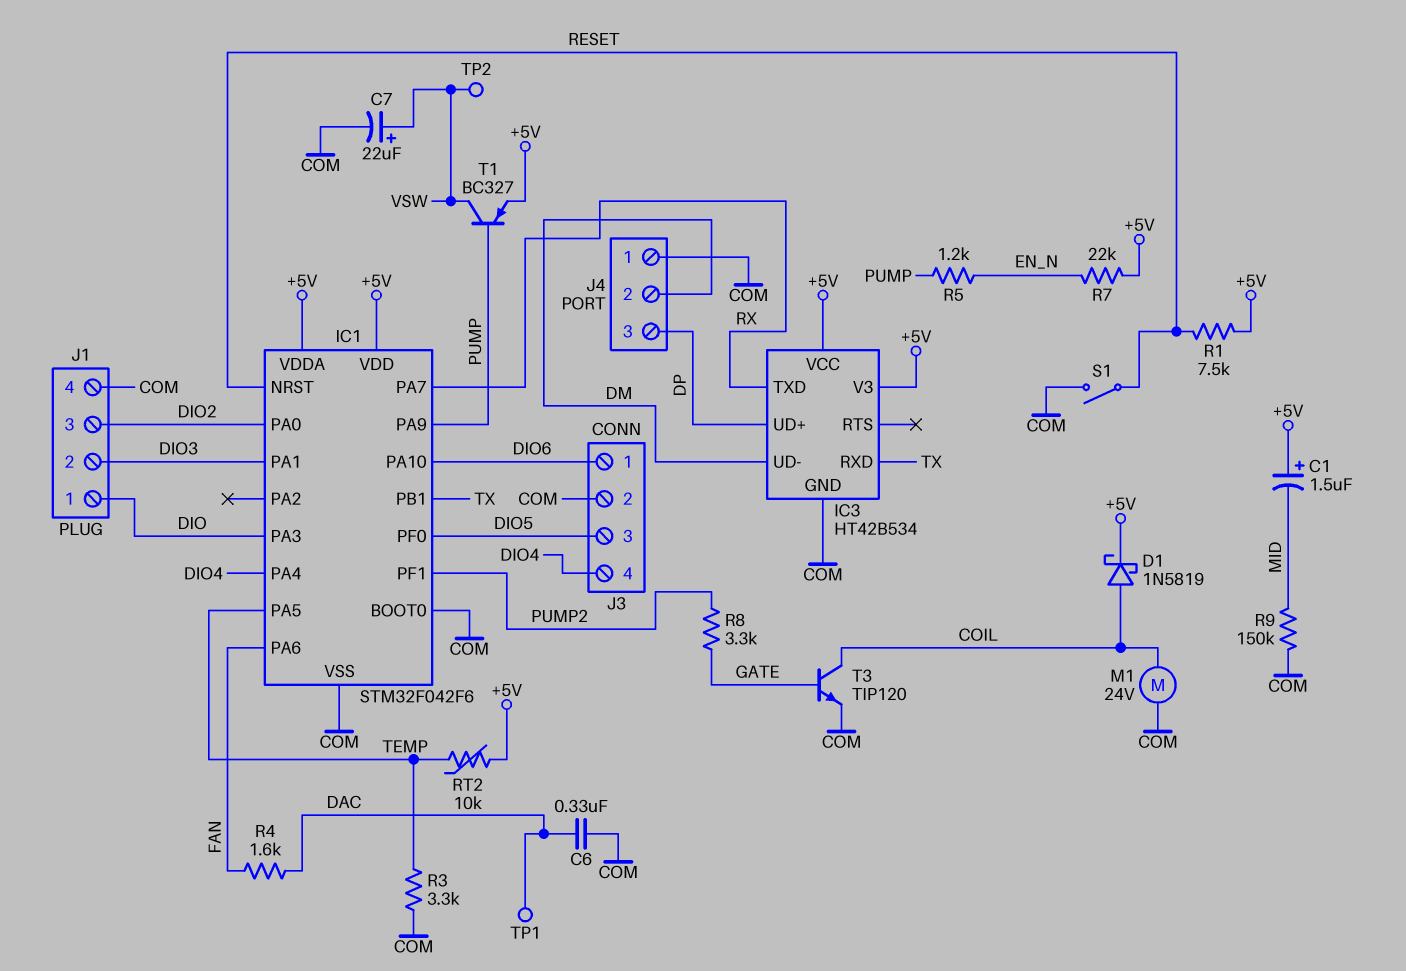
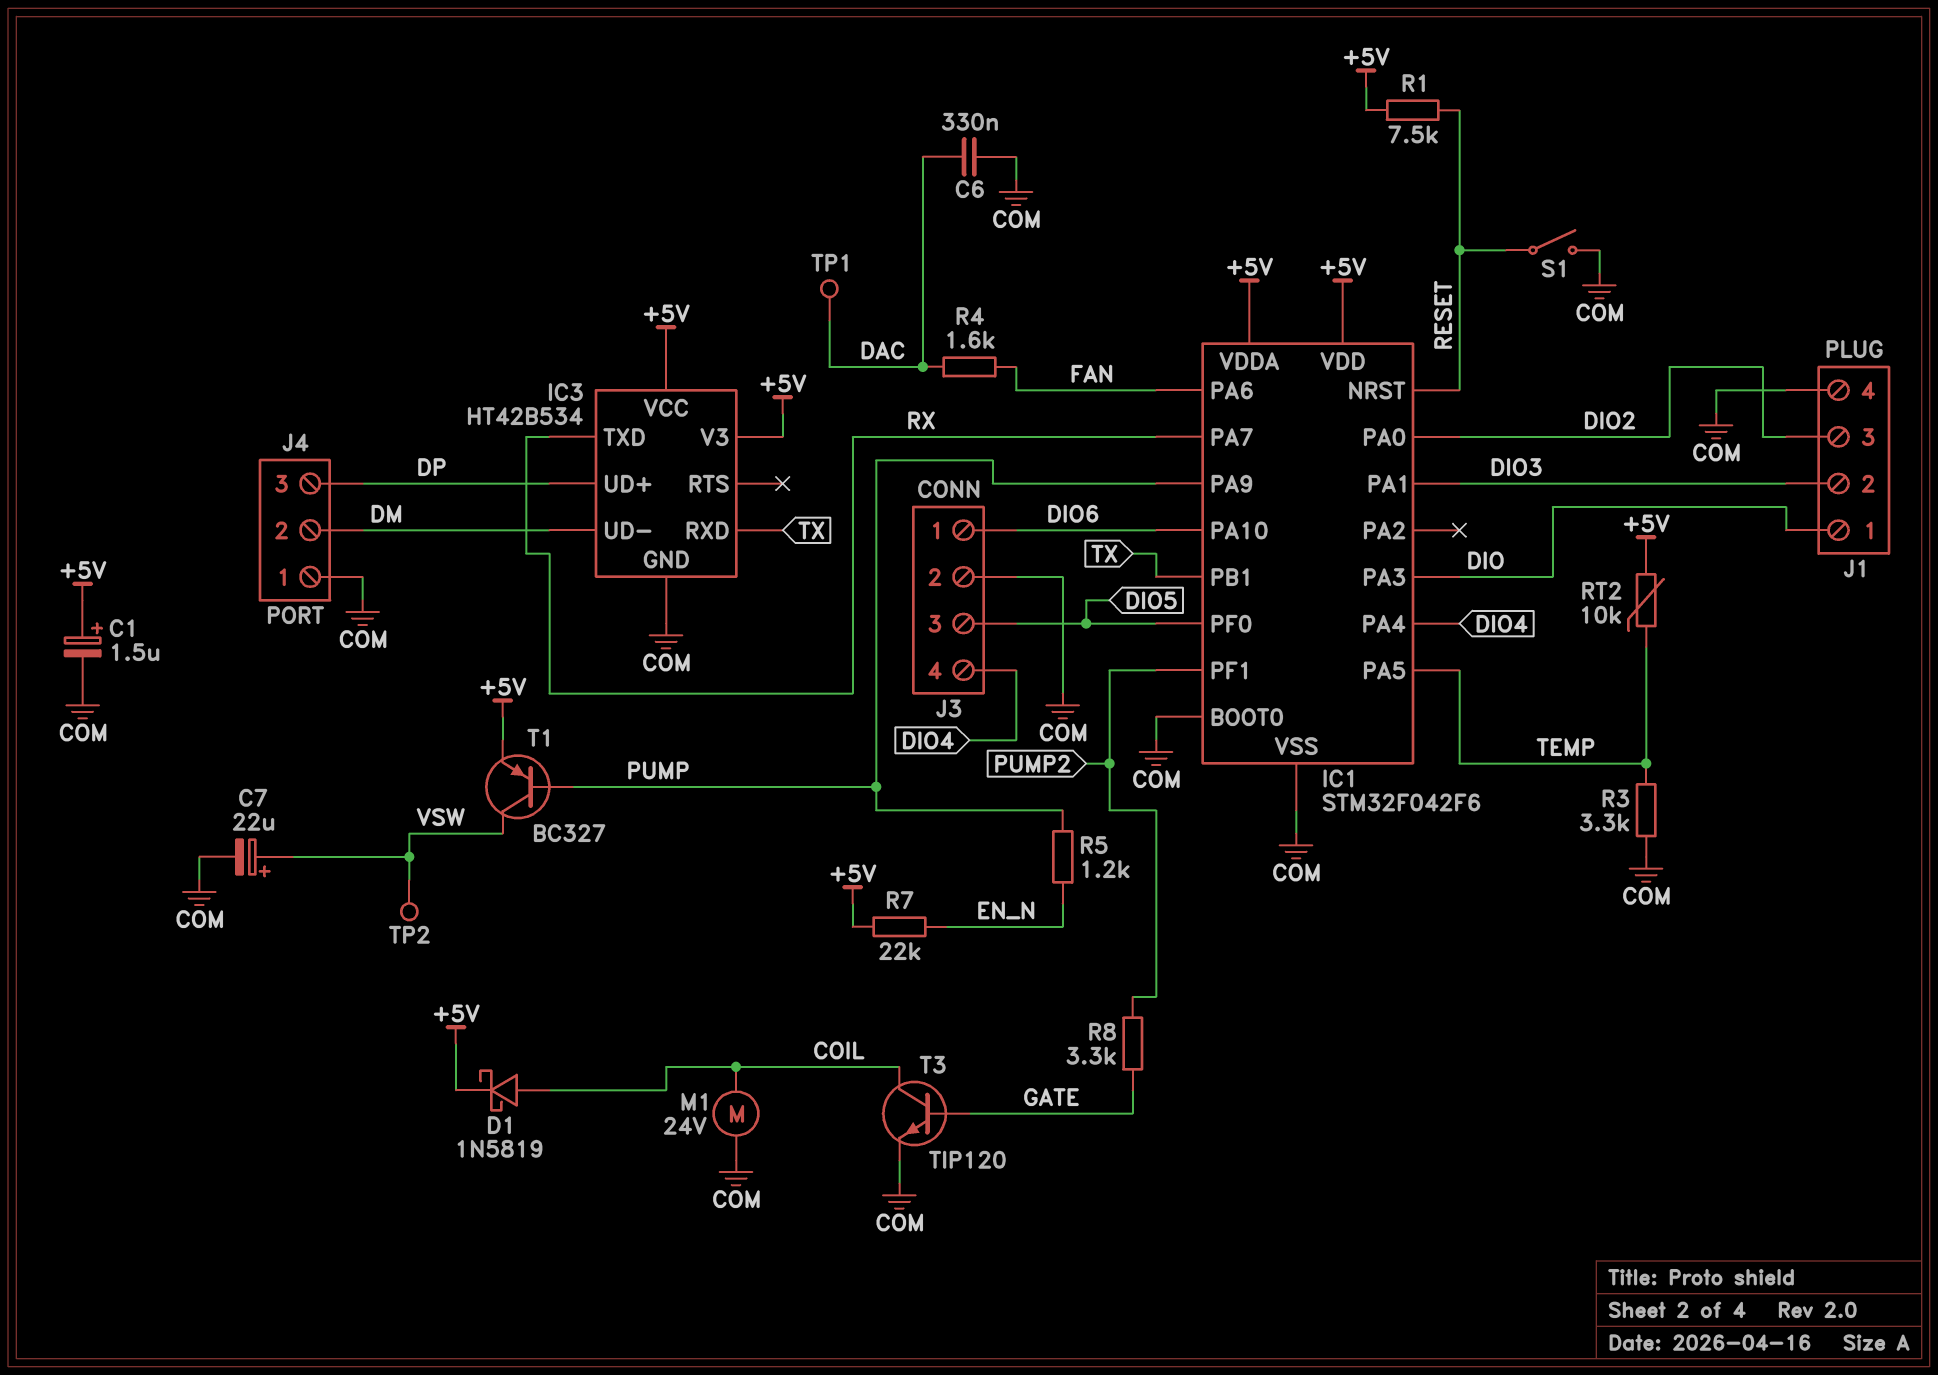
C1: 1.5uF (plus +5V, minus MID) -> 1.5uF (plus +5V, minus COM)
R9: 150k (COM, MID) -> none

